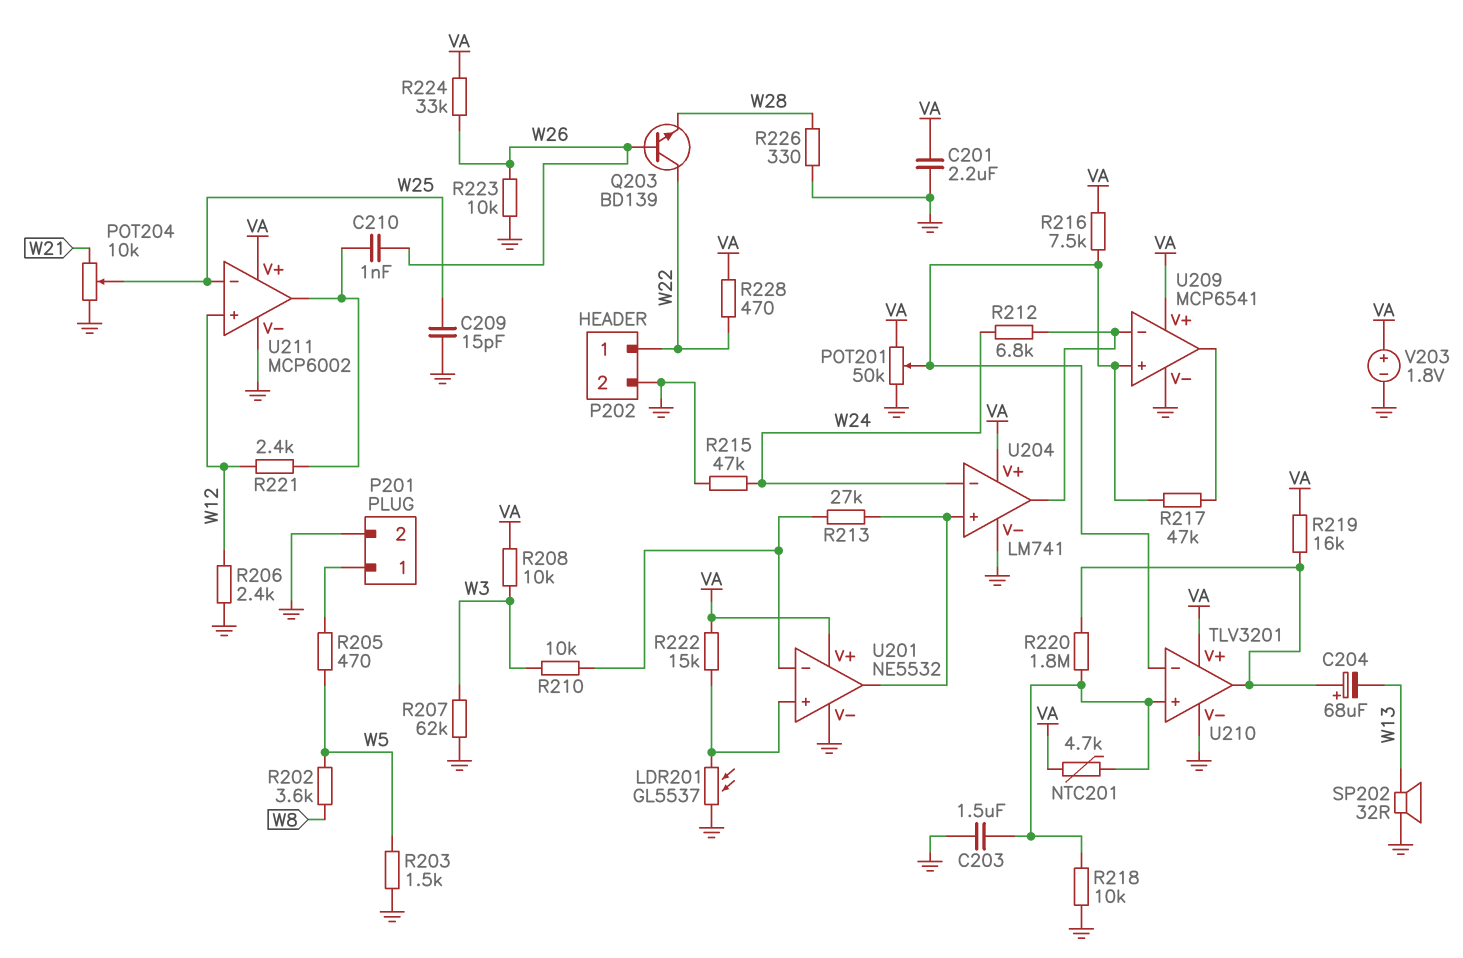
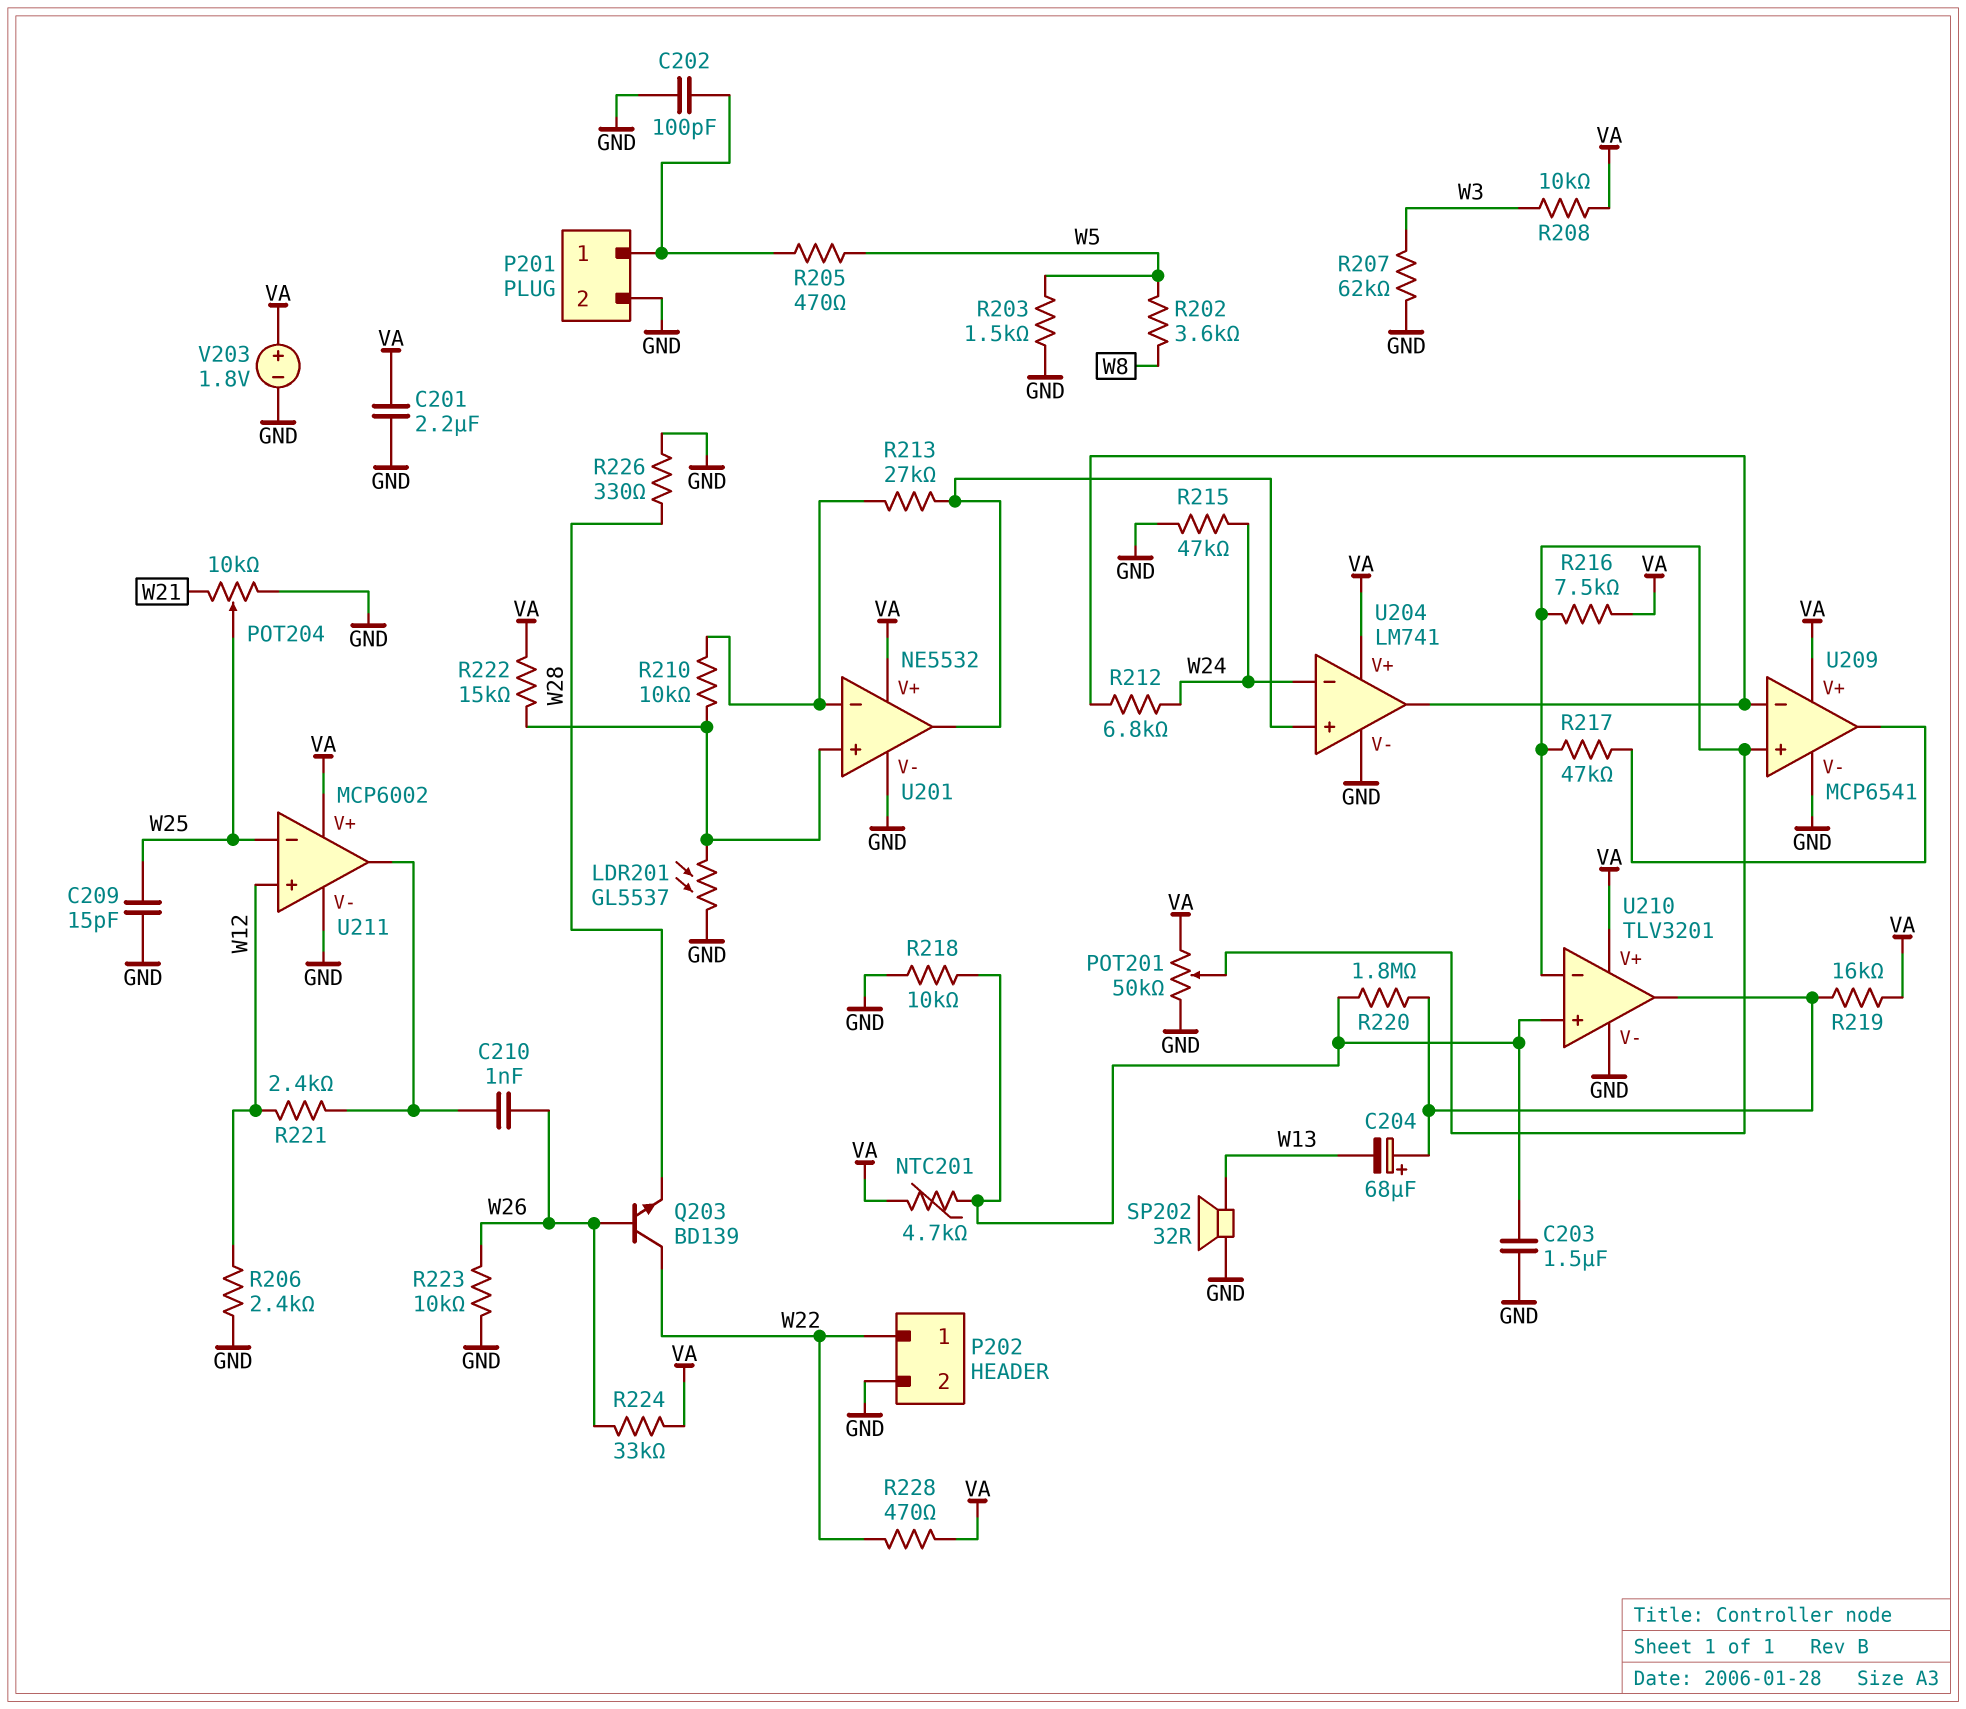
C202: none -> 100pF (GND, P201/1)
R210: 10k (U201/in-, W3) -> 10k (U201/in+, U201/in-)

